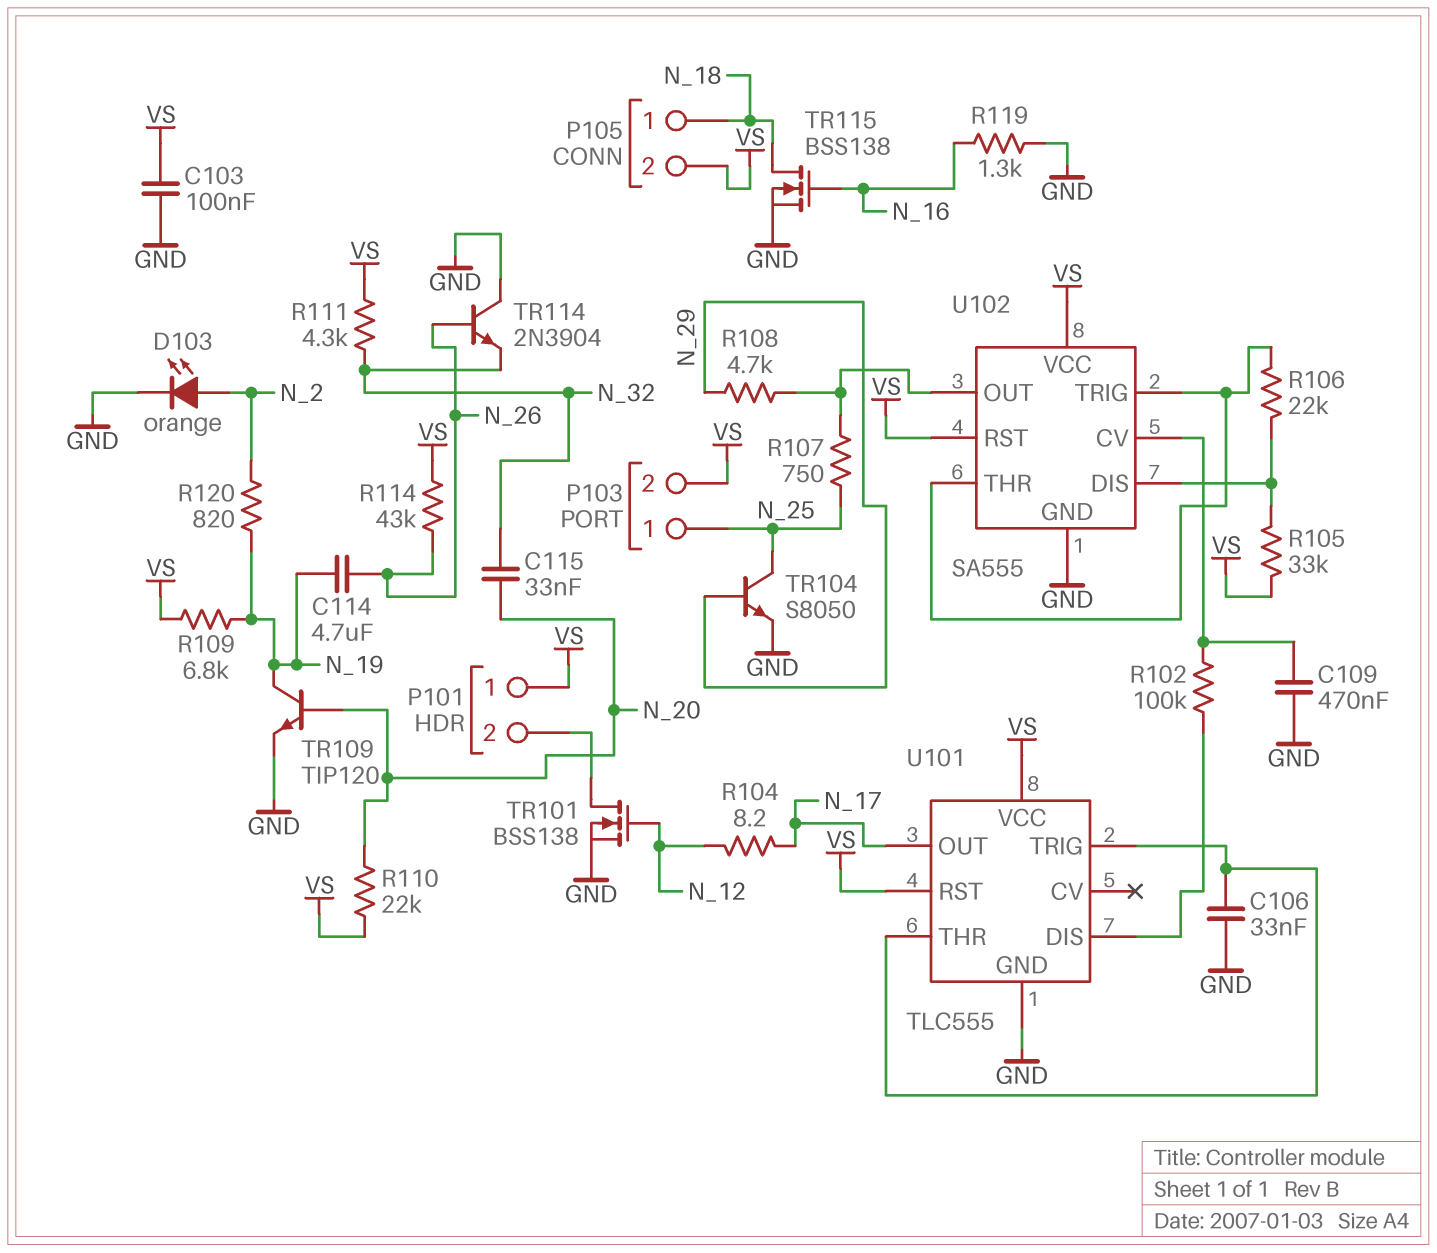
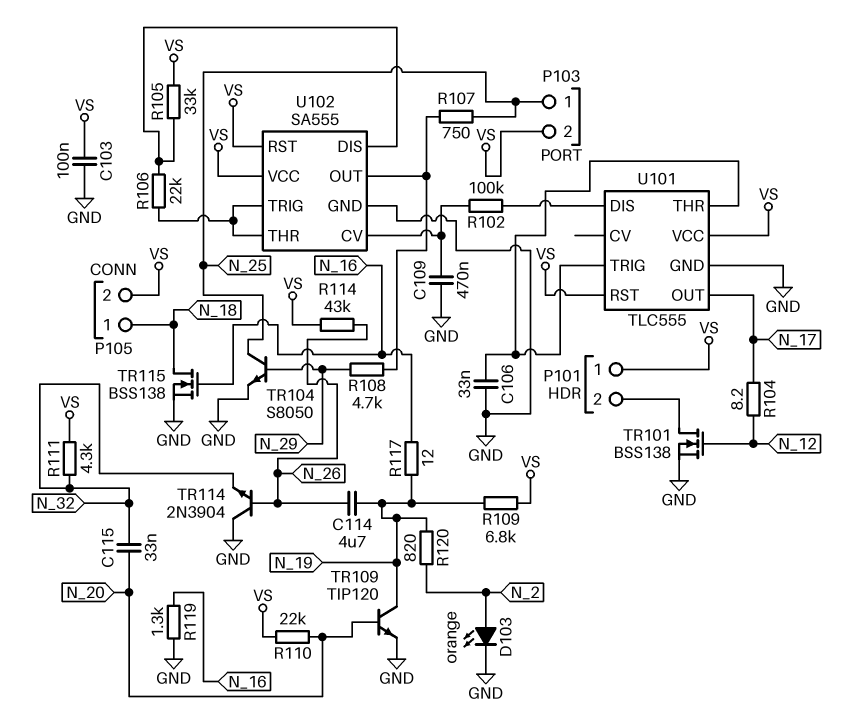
R117: none -> 12 (N_16, N_19)

